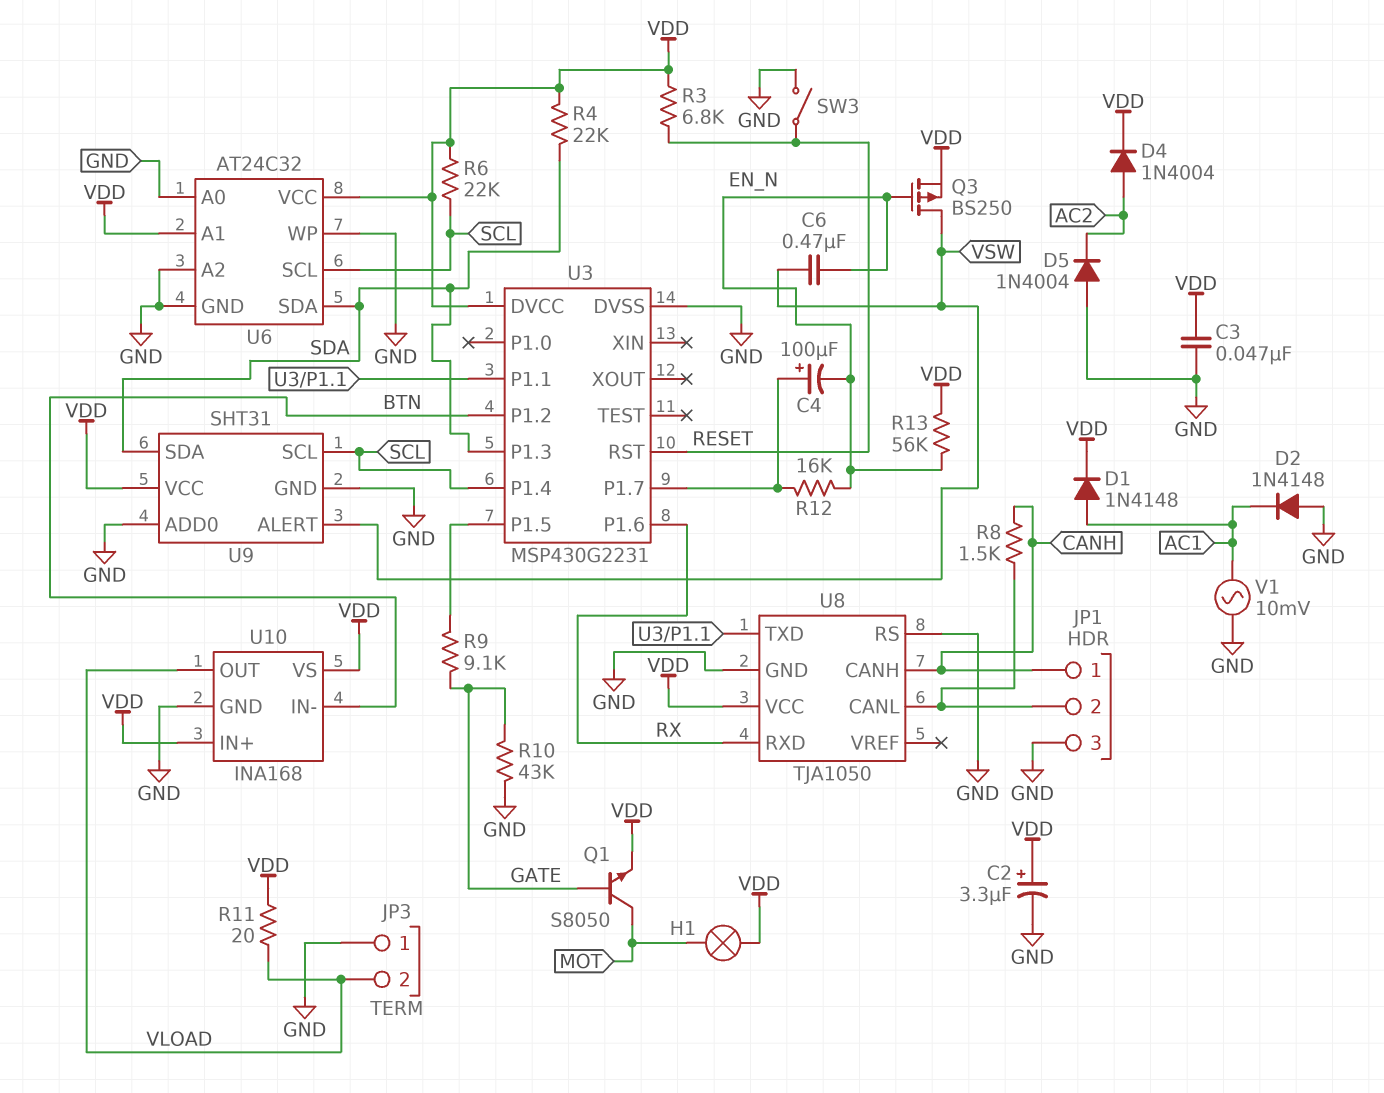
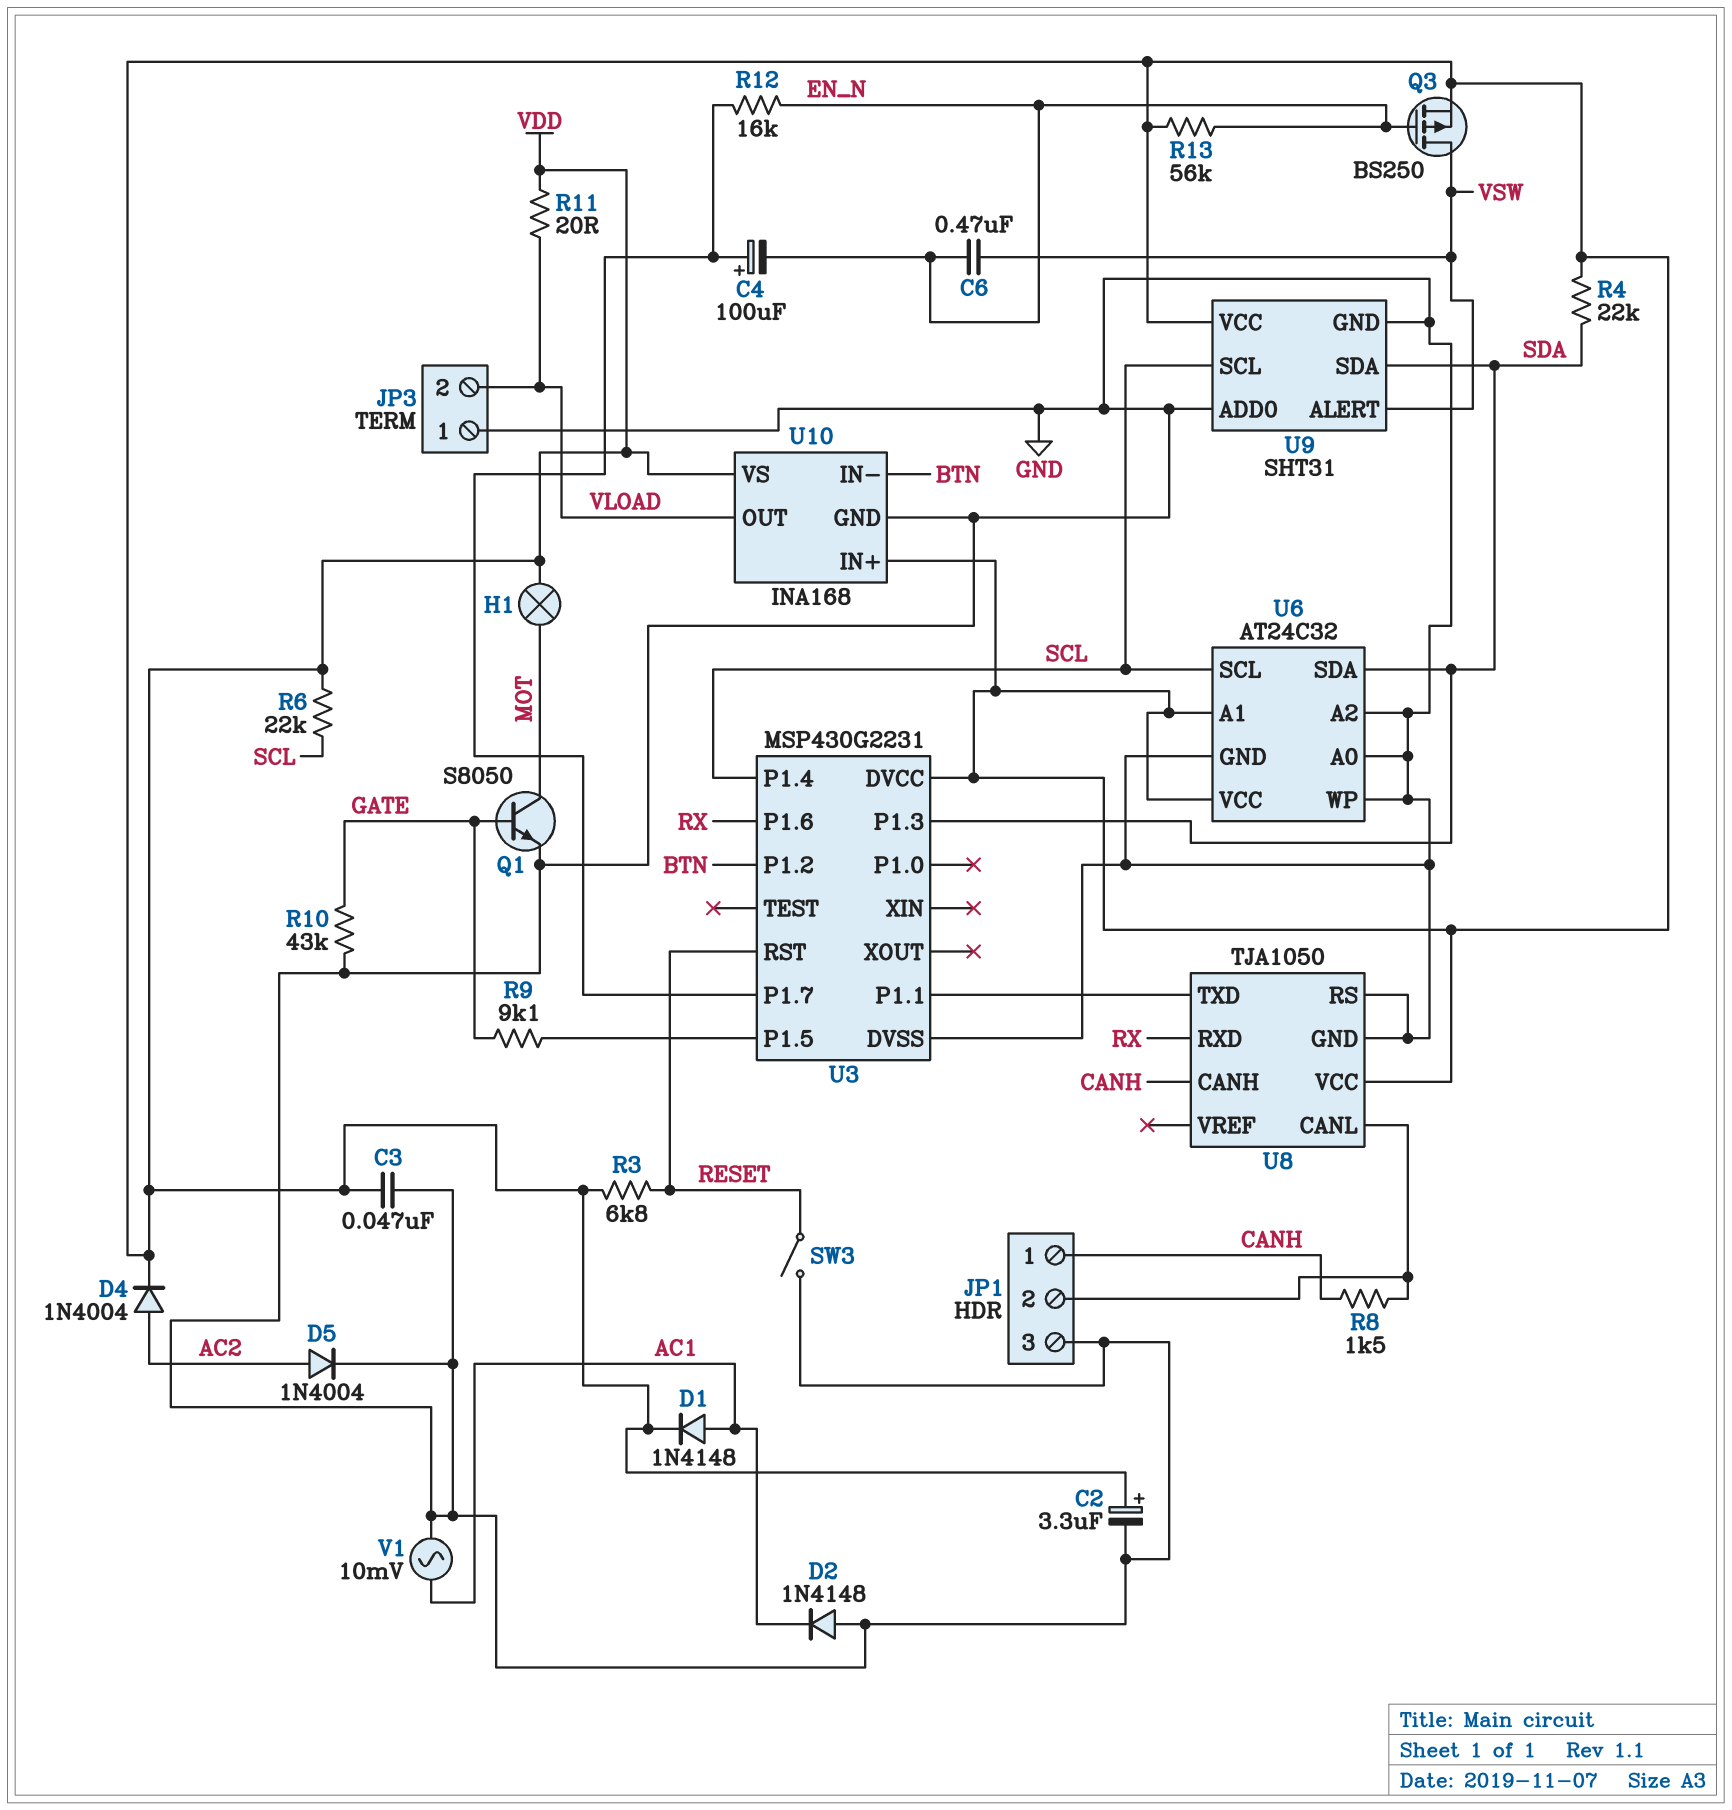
D5: diode 1N4004 (A GND, K AC2) -> diode 1N4004 (A AC2, K GND)
Q1: NPN S8050 (B GATE, C MOT, E VDD) -> NPN S8050 (B GATE, C MOT, E GND)

